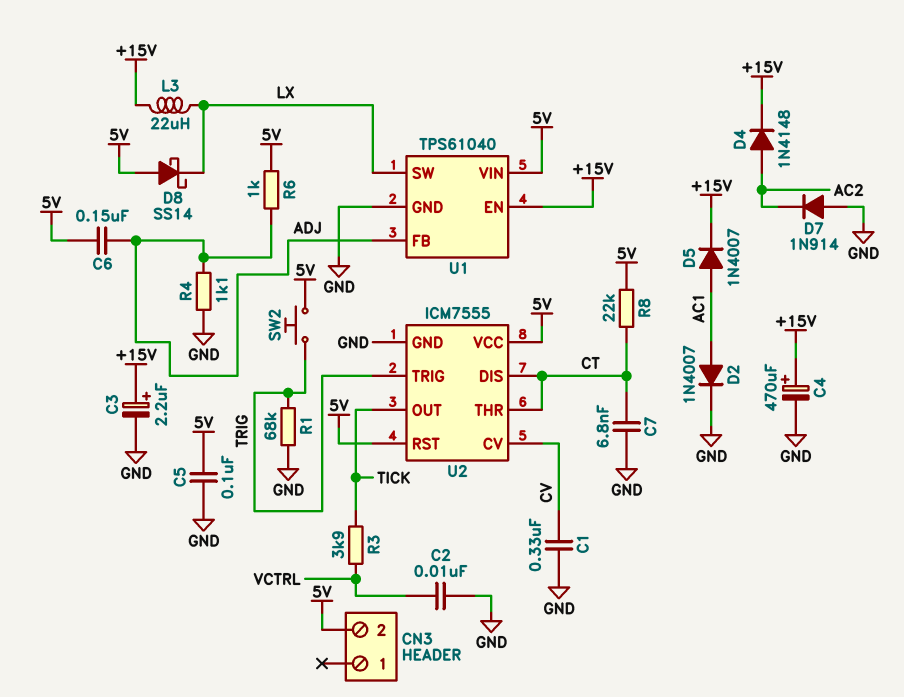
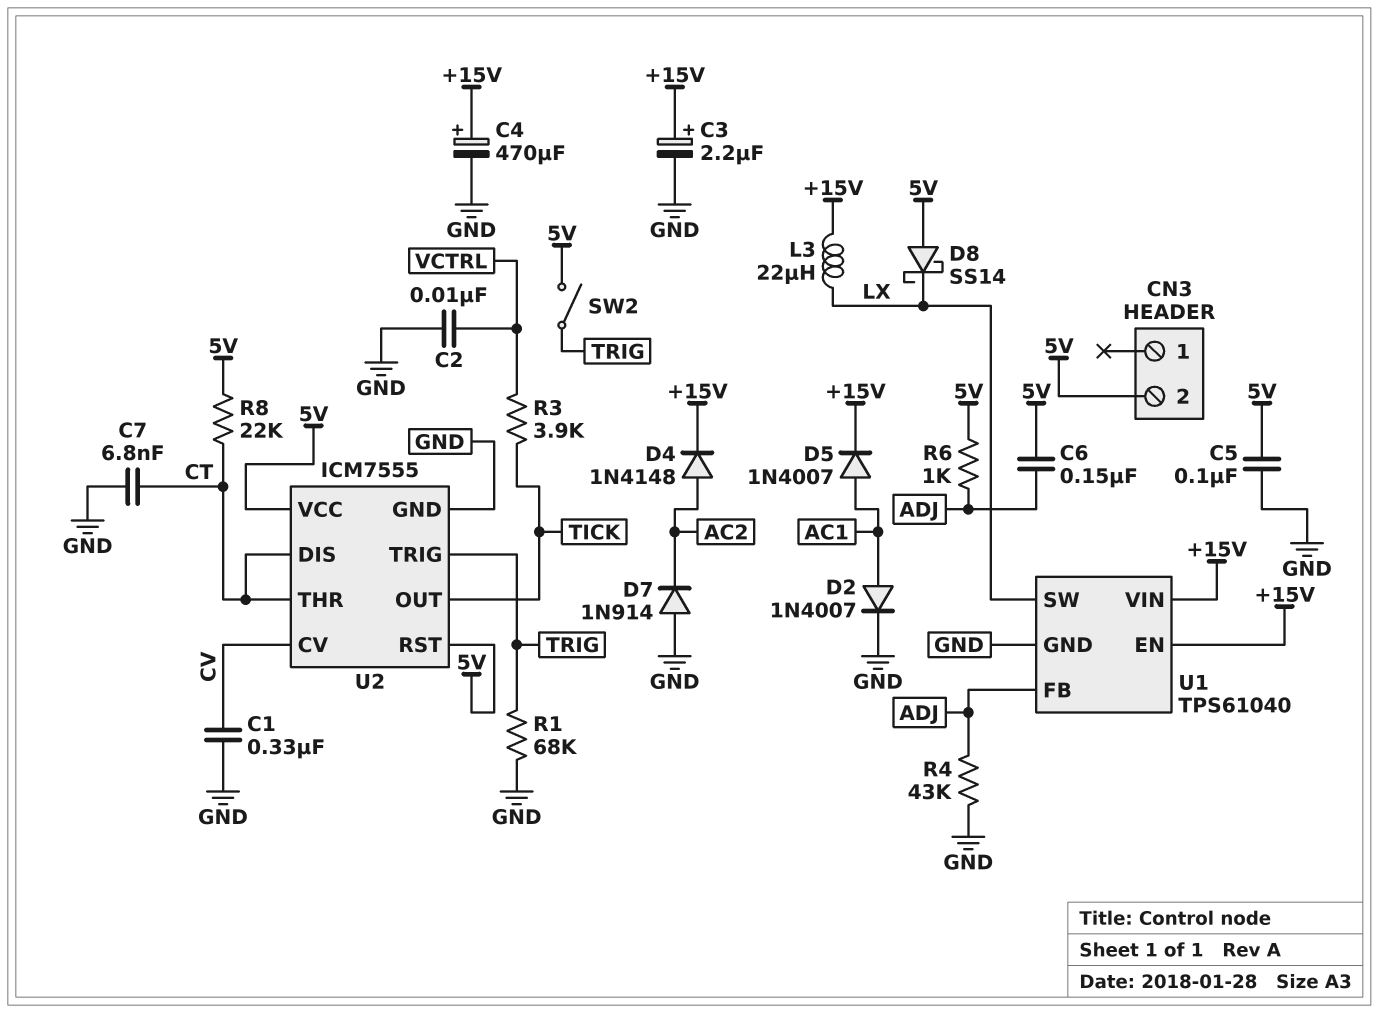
R4: 1.1k (ADJ, GND) -> 43k (ADJ, GND)
SW2: button (5V, TRIG) -> switch (5V, TRIG)
U1 pin VIN: 5V -> +15V

